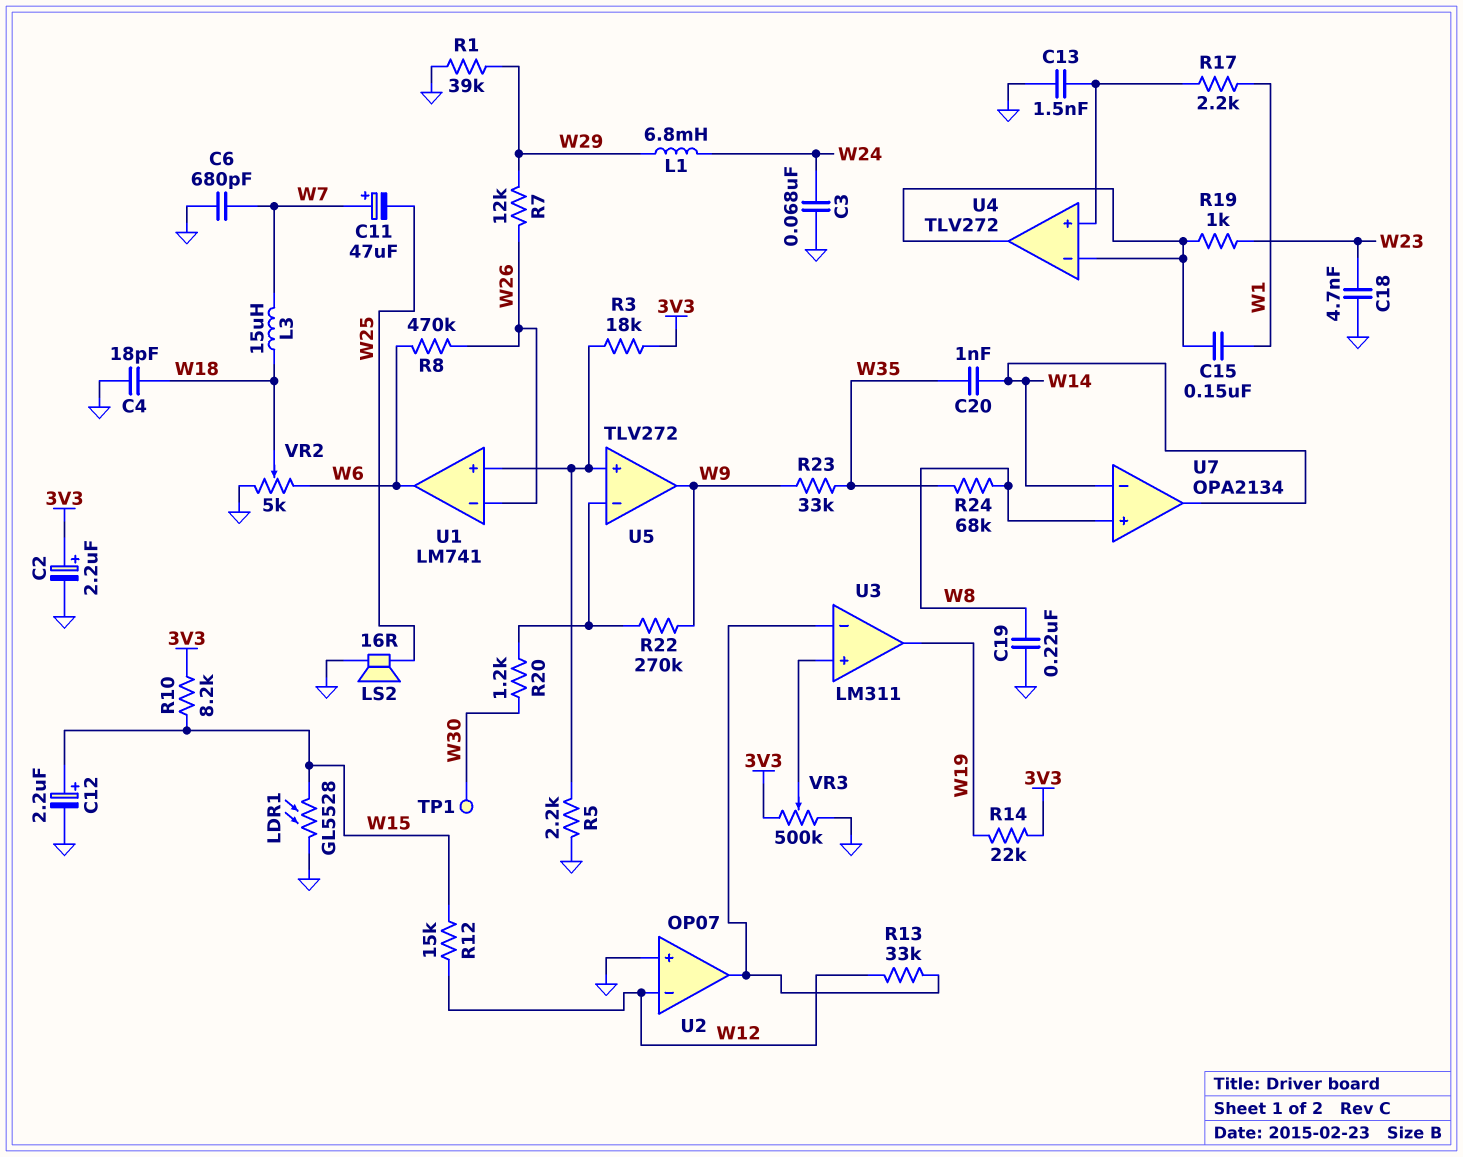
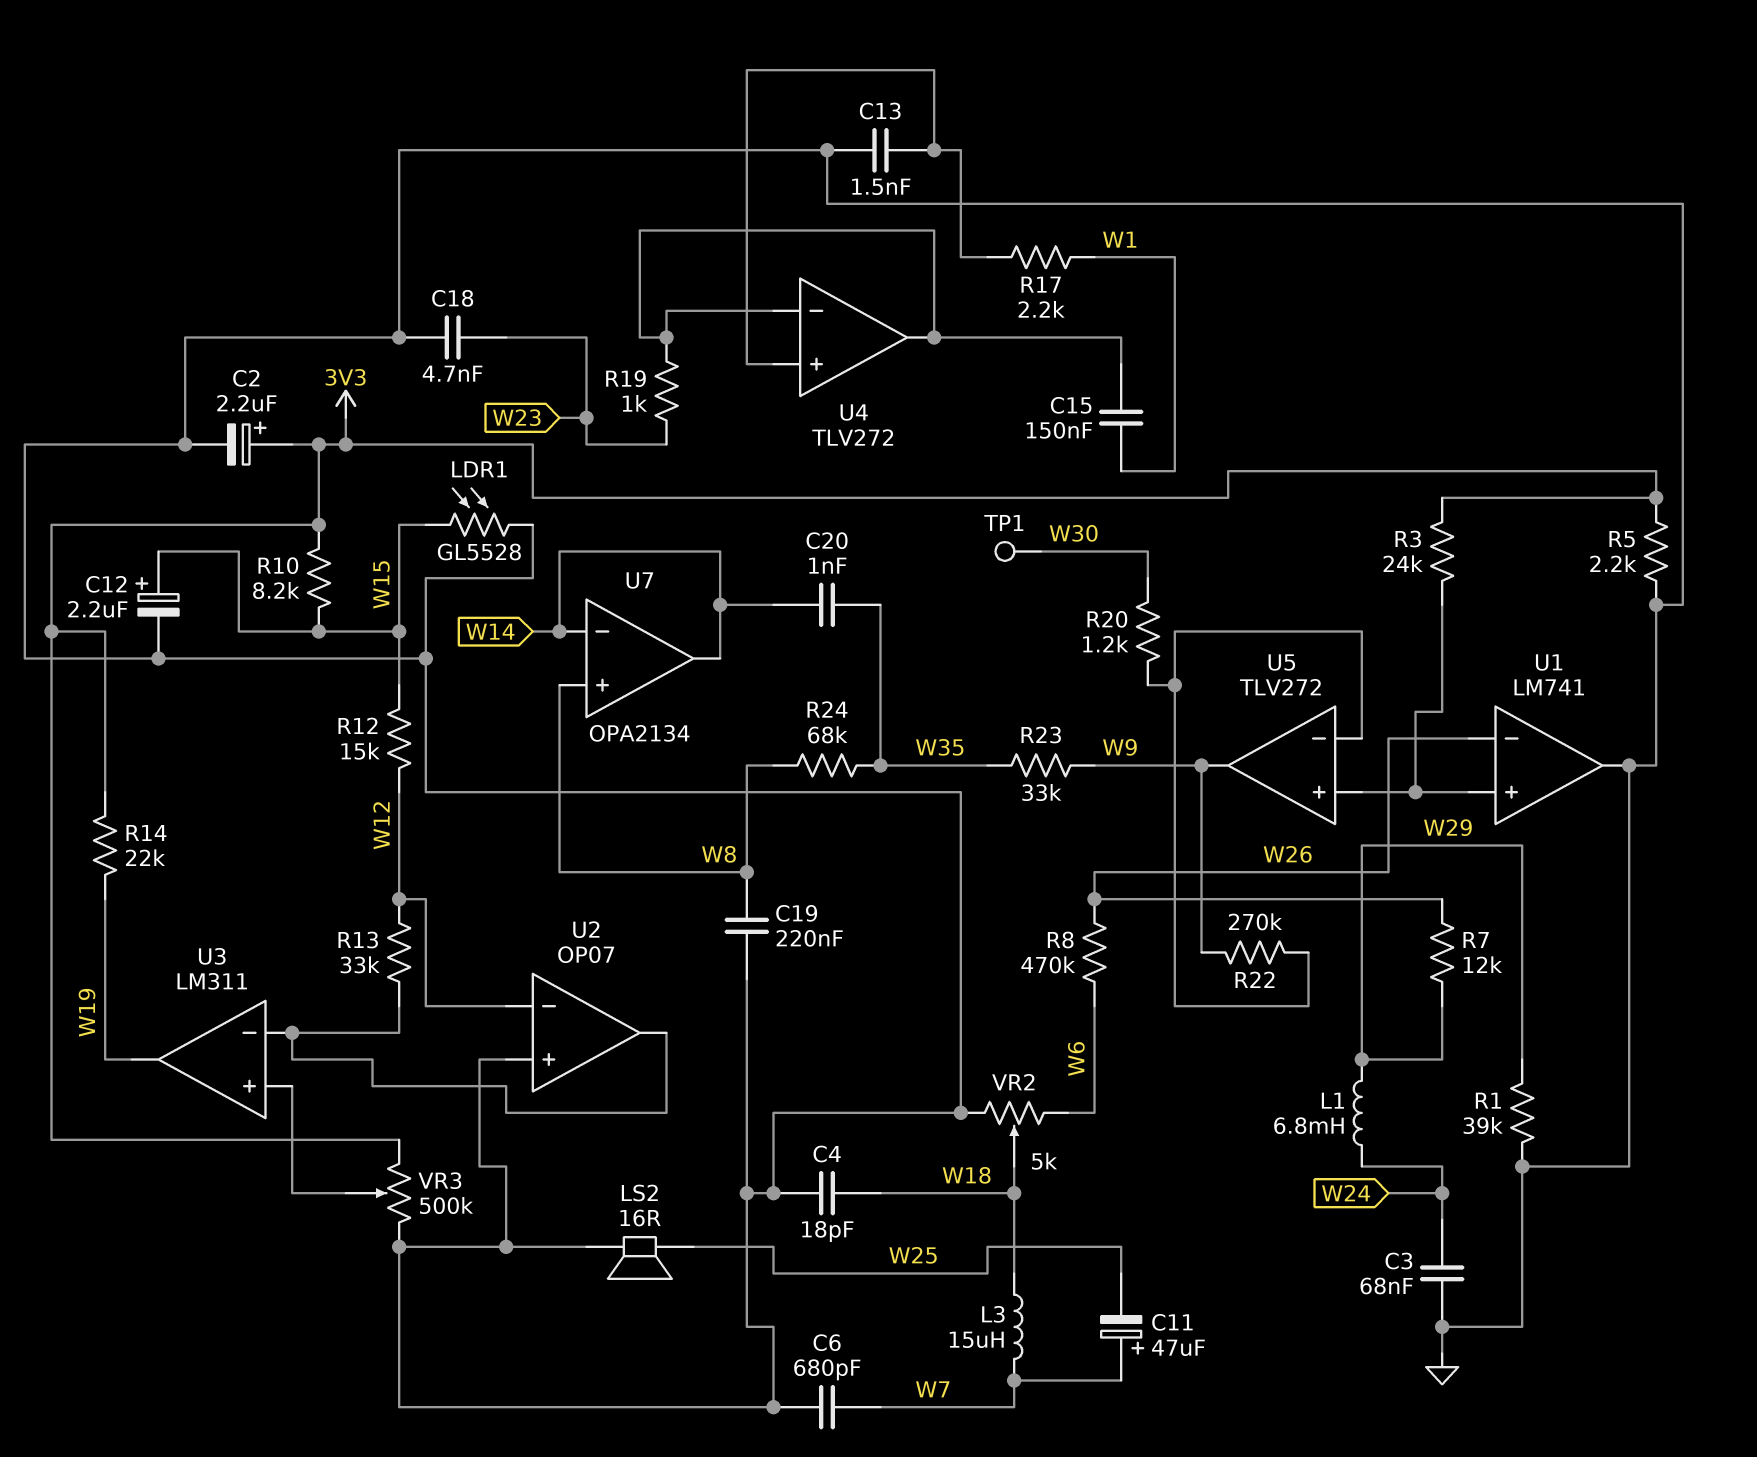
R3: 18k (3V3, U1/in+) -> 24k (3V3, U1/in+)
R5: 2.2k (GND, U1/in+) -> 2.2k (3V3, GND)
U1 pin out: W6 -> GND

